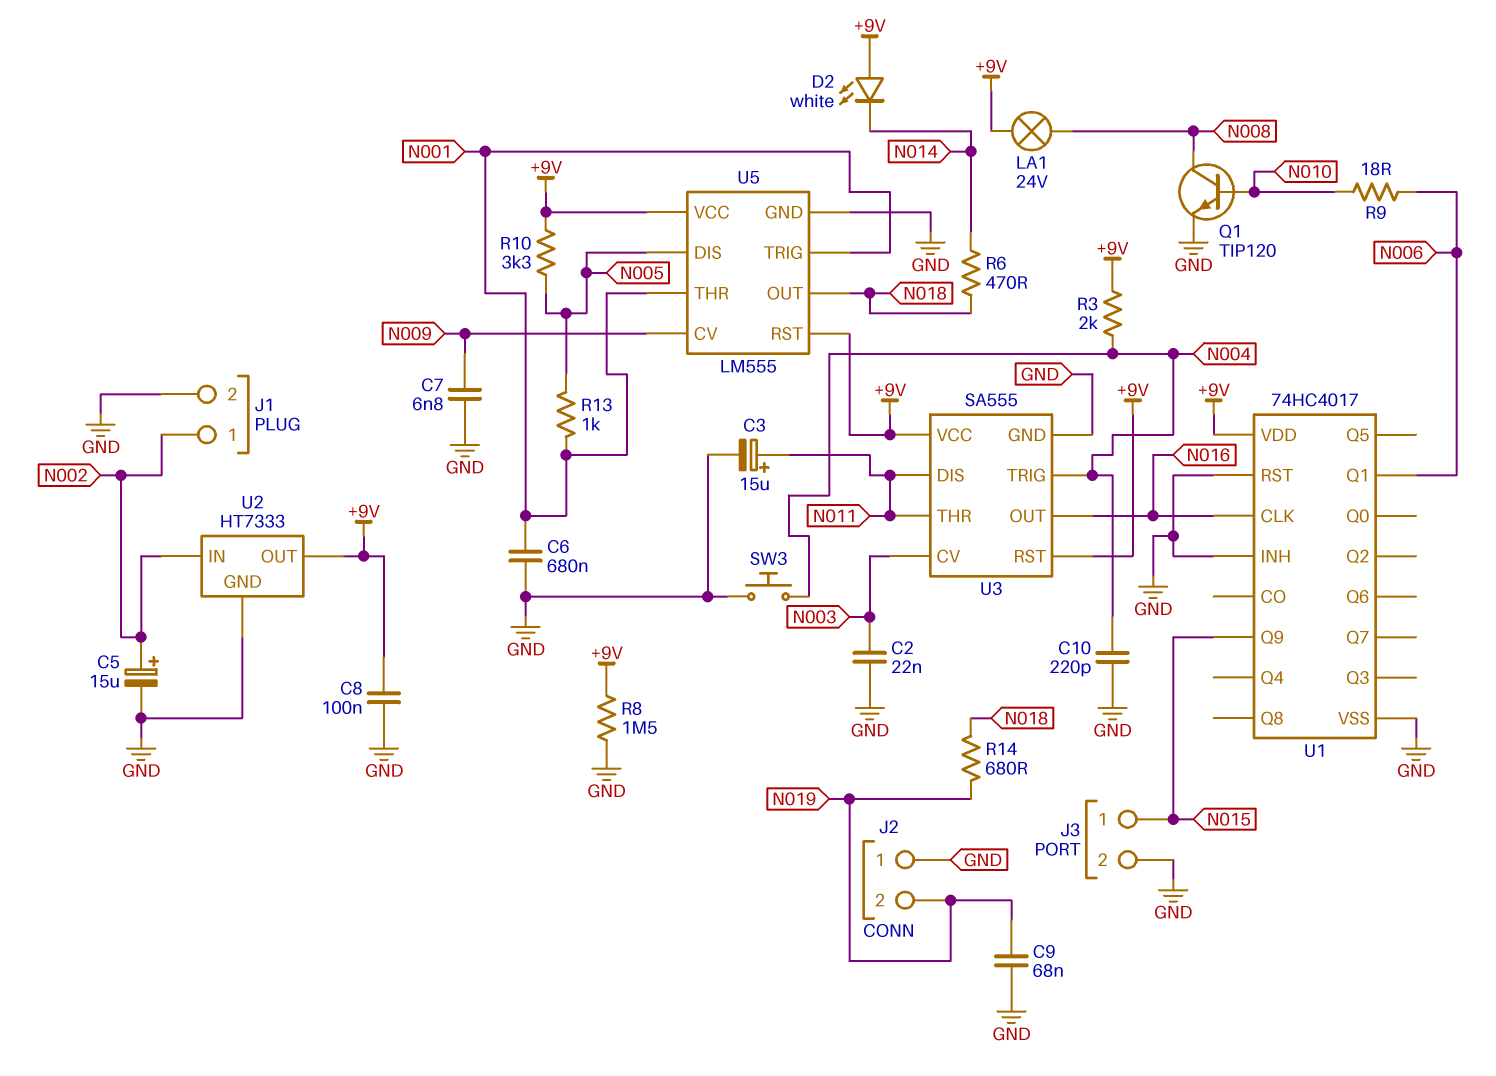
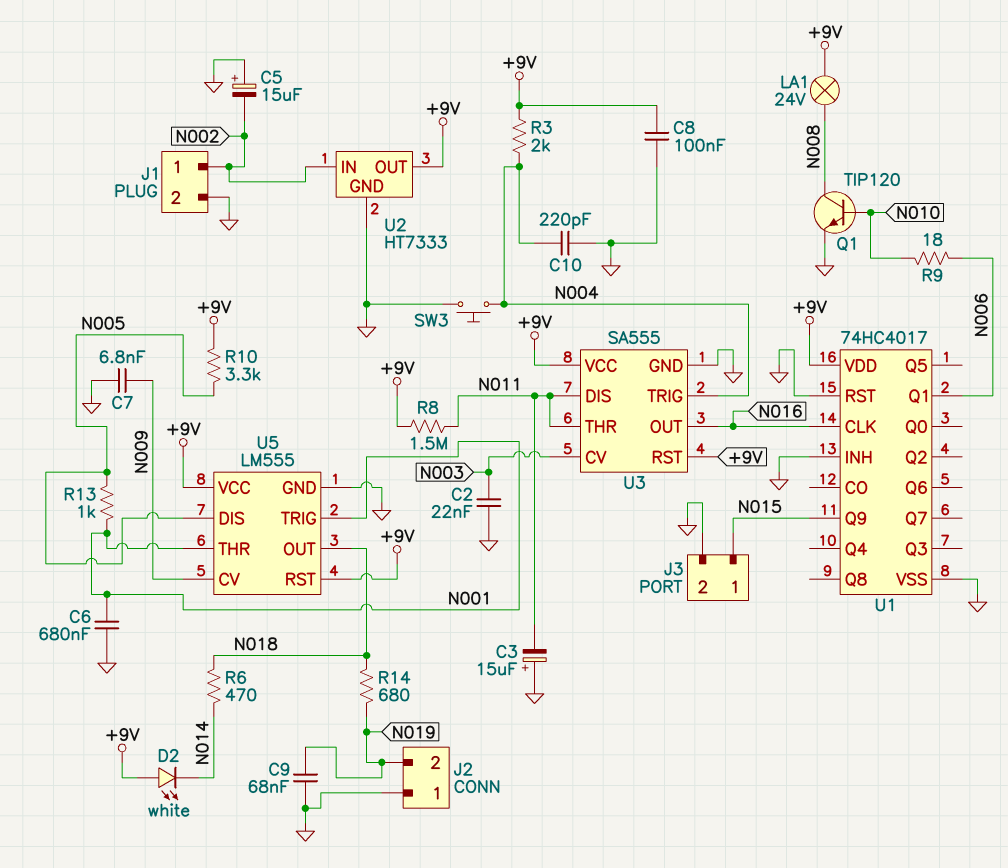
C3: 15uF (plus N011, minus GND) -> 15uF (plus GND, minus N011)
C5: 15uF (plus N002, minus GND) -> 15uF (plus GND, minus N002)
R8: 1.5M (+9V, GND) -> 1.5M (+9V, N011)

